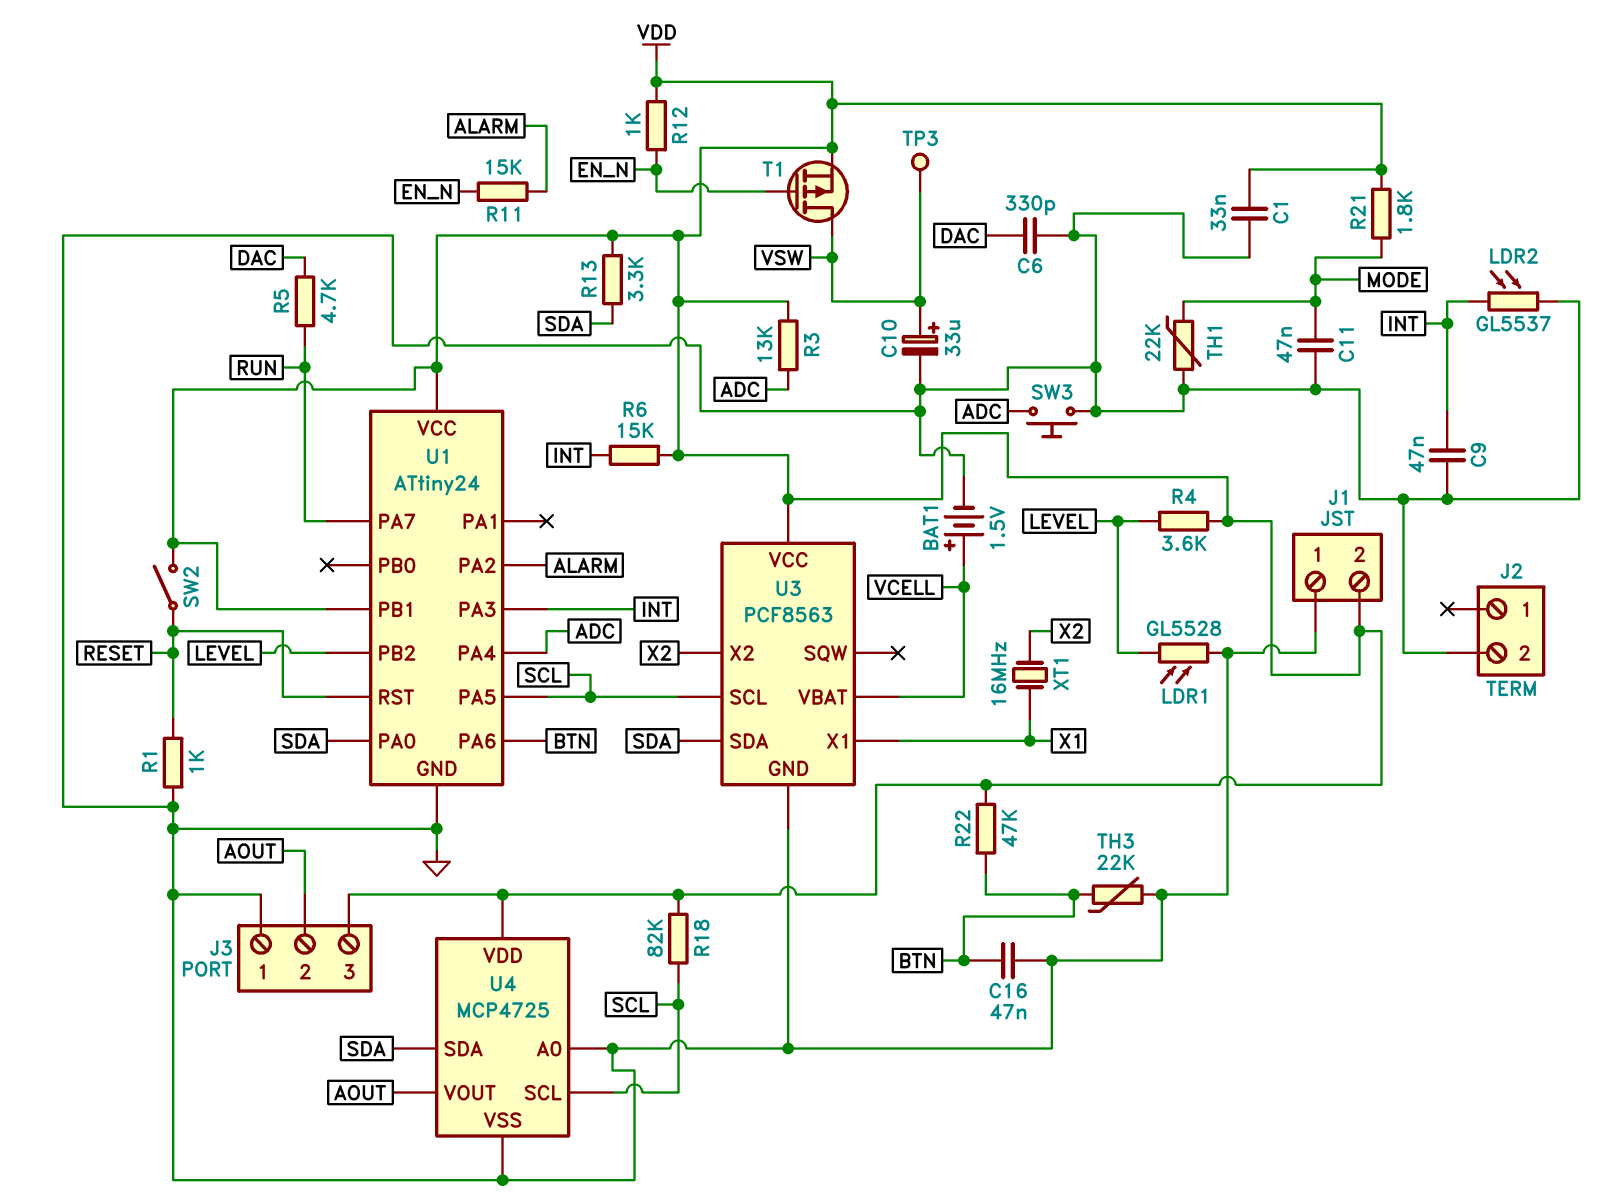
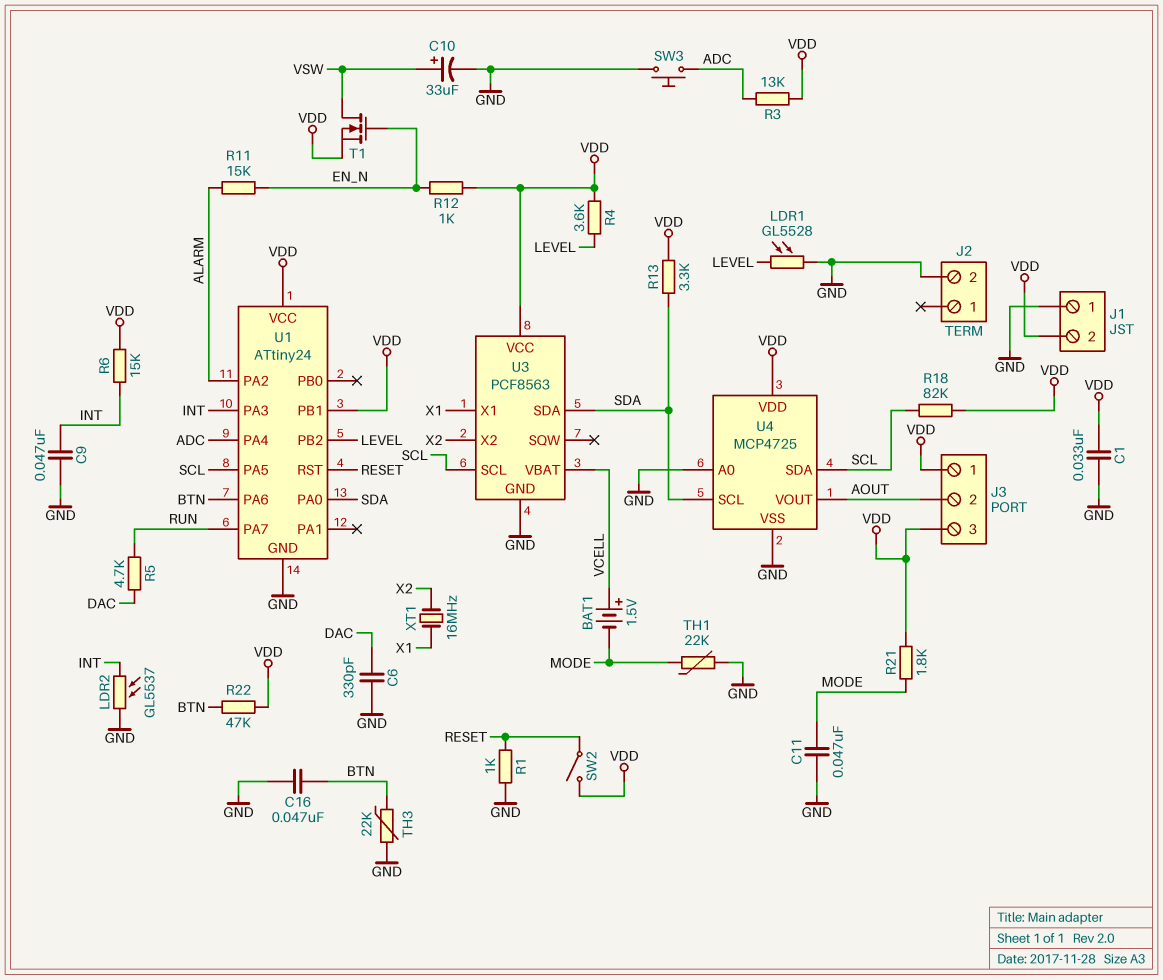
BAT1: 1.5V (plus VCELL, minus GND) -> 1.5V (plus VCELL, minus MODE)
J3 pin 1: GND -> VDD
T1: PMOS (G EN_N, D VSW, S VDD) -> NMOS (G EN_N, D VSW, S VDD)
TP3: test point (VSW) -> none
U4 pin SCL: SCL -> SDA
U4 pin SDA: SDA -> SCL

